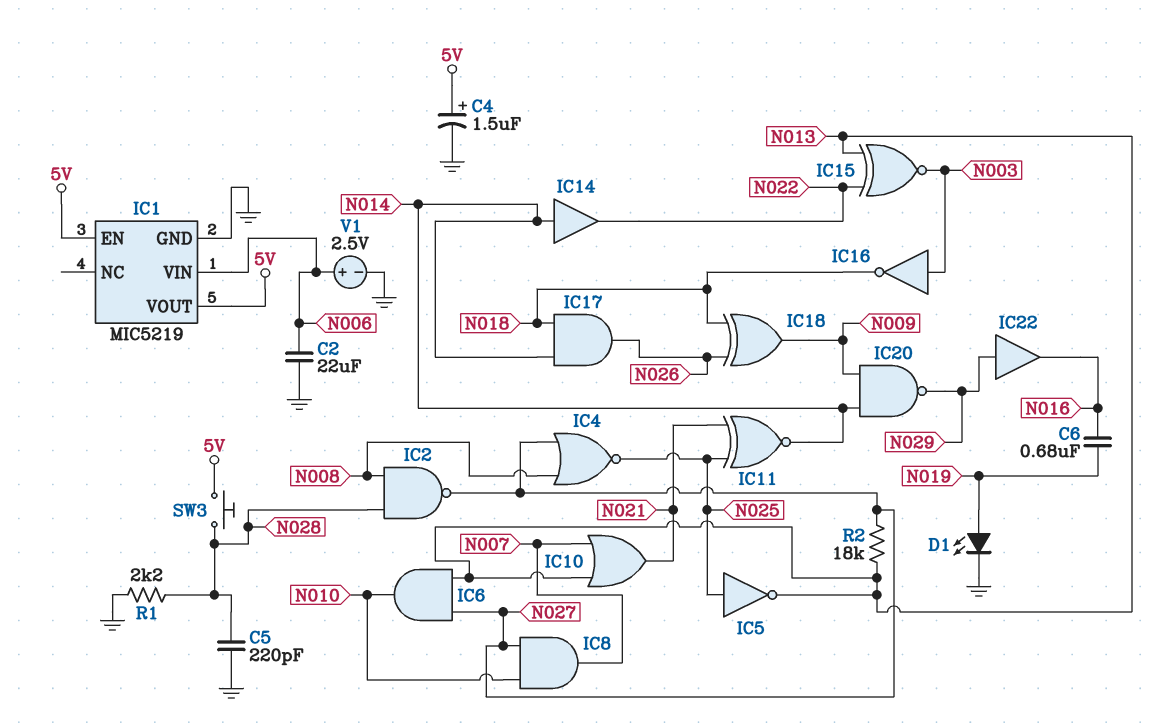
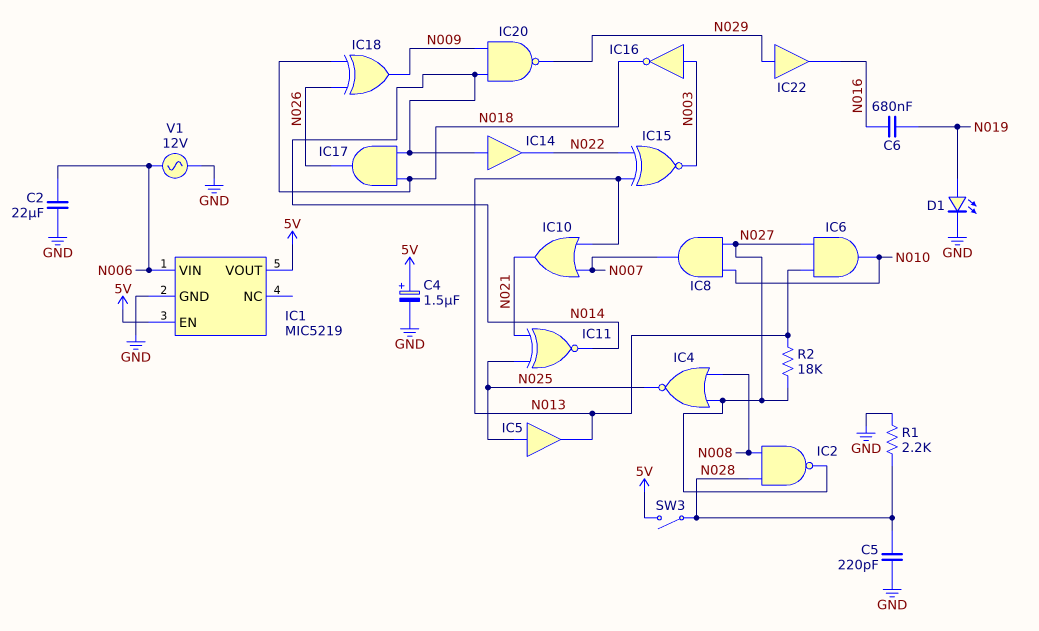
IC5: NOT (in N025, out N013) -> buffer (in N025, out N013)
SW3: button (5V, N028) -> switch (5V, N028)
V1: 2.5V (plus N006, minus GND) -> AC 12V (GND, N006)

